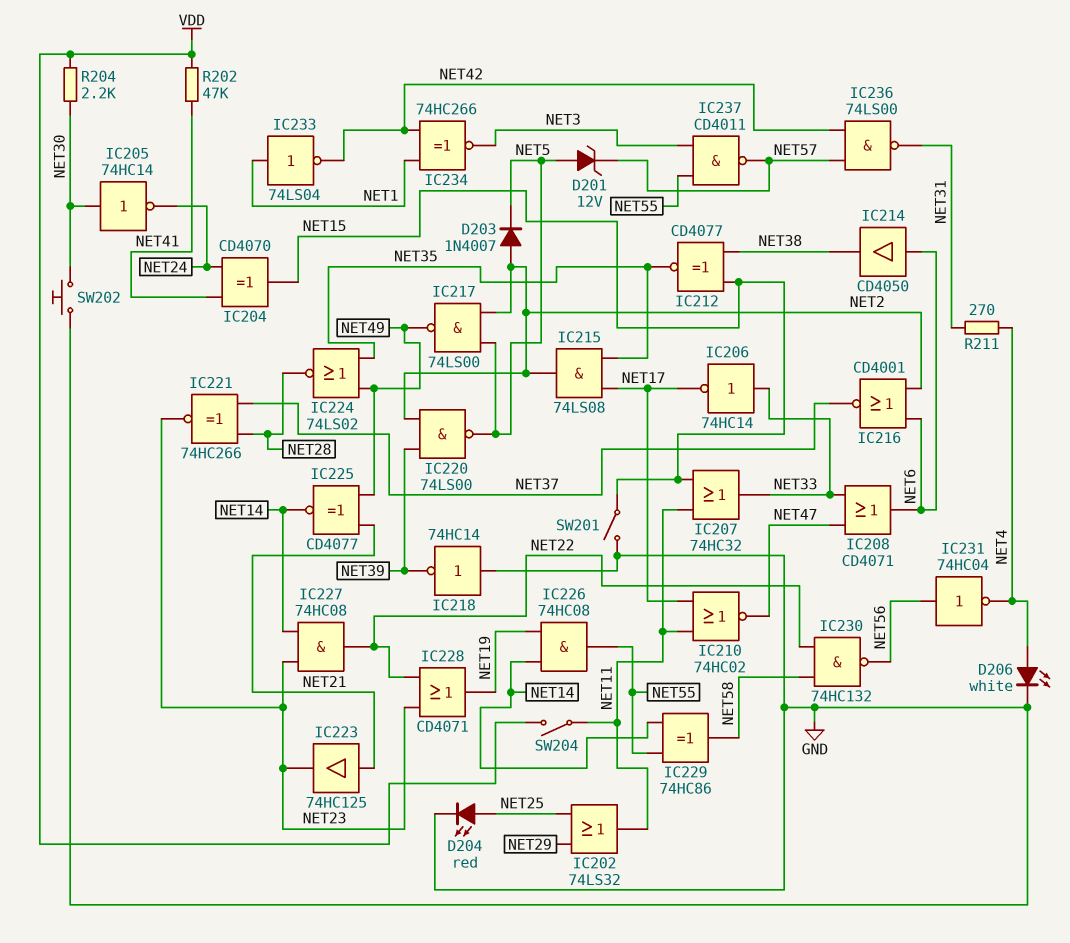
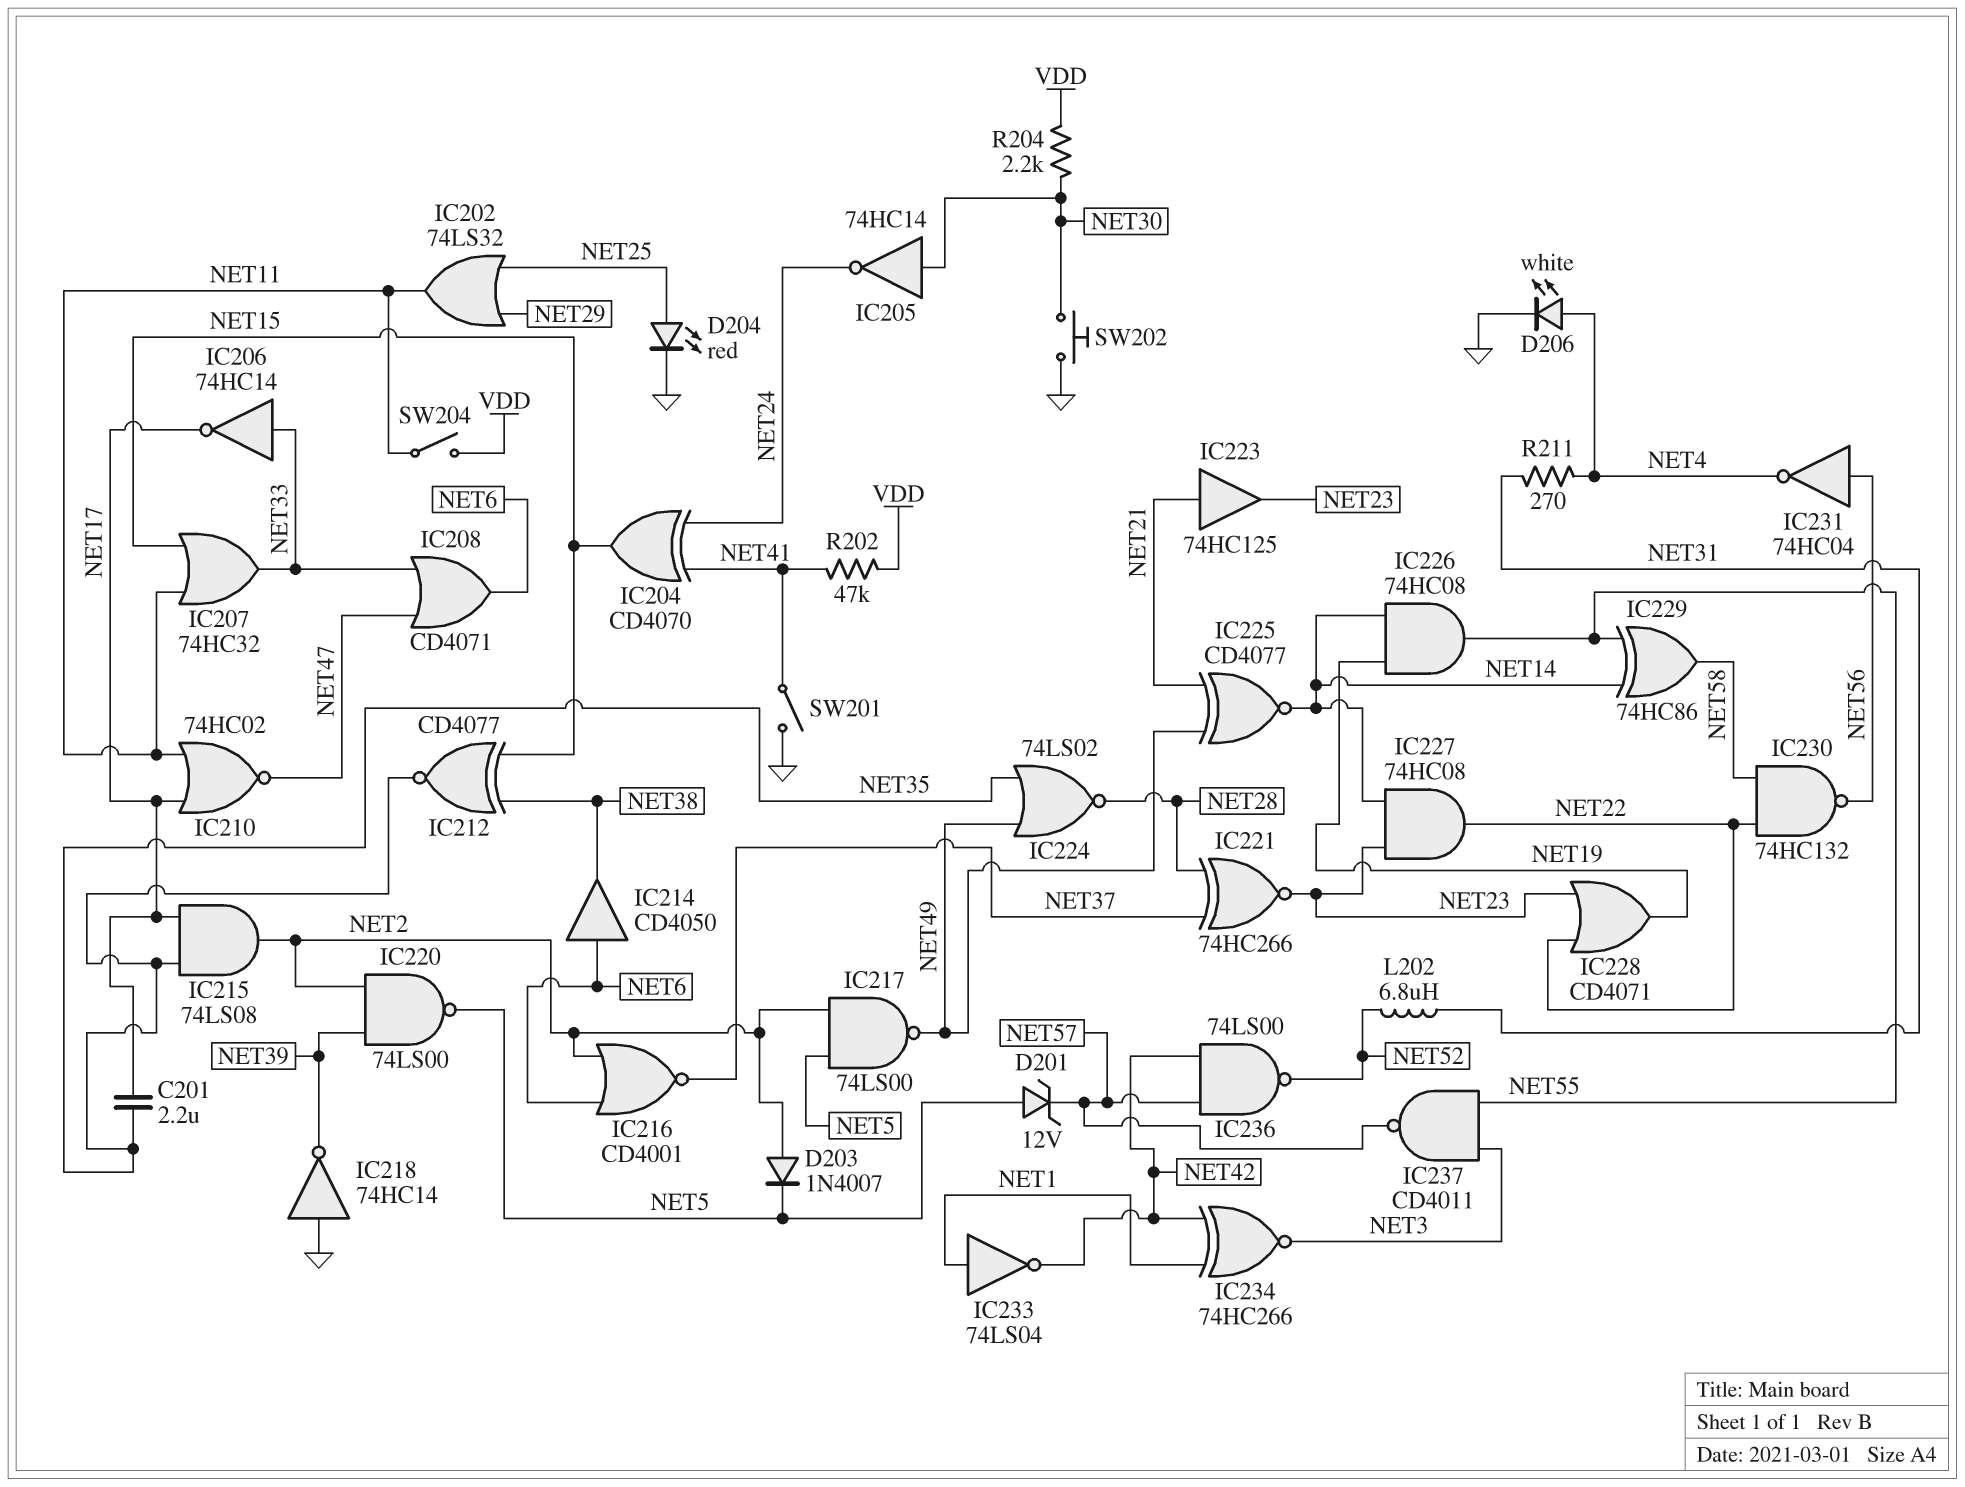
C201: none -> 2.2uF (NET17, NET35)
IC236: NAND 74LS00 (in NET42, in NET57, out NET31) -> NAND 74LS00 (in NET42, in NET57, out NET52)
L202: none -> 6.8uH (NET31, NET52)
SW201: switch (GND, NET15) -> switch (GND, NET41)

